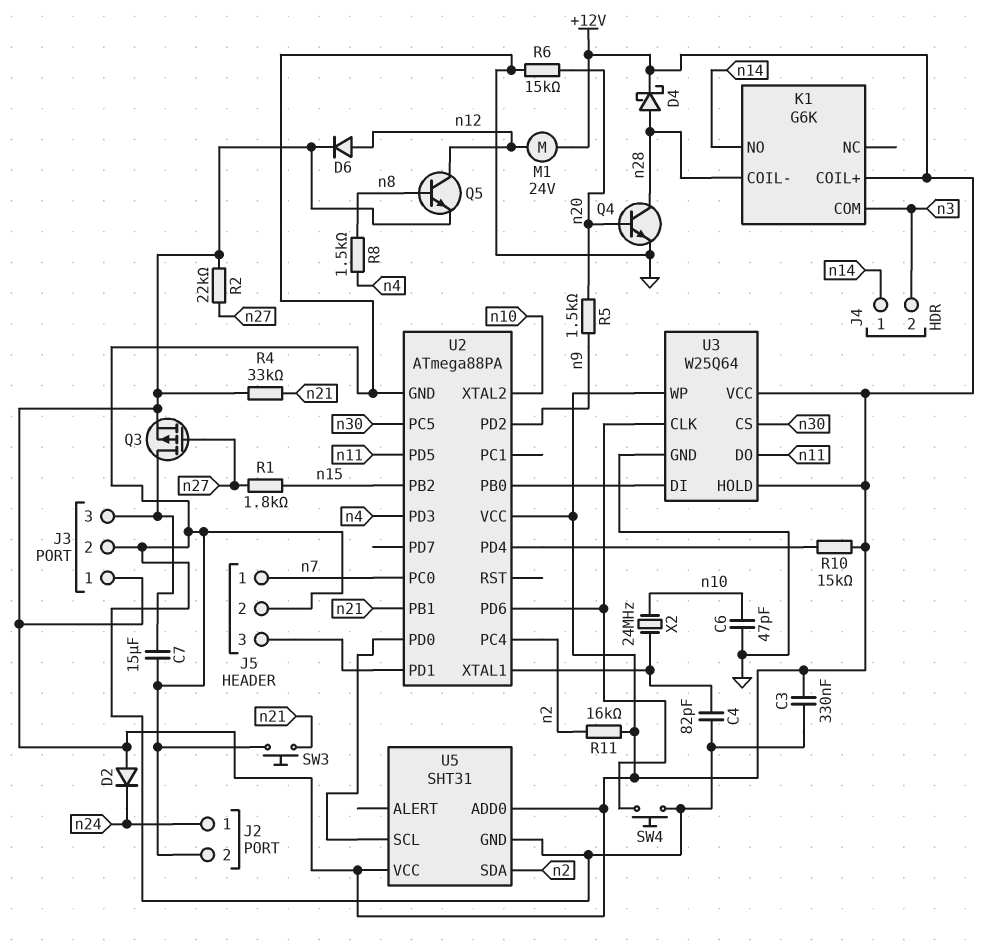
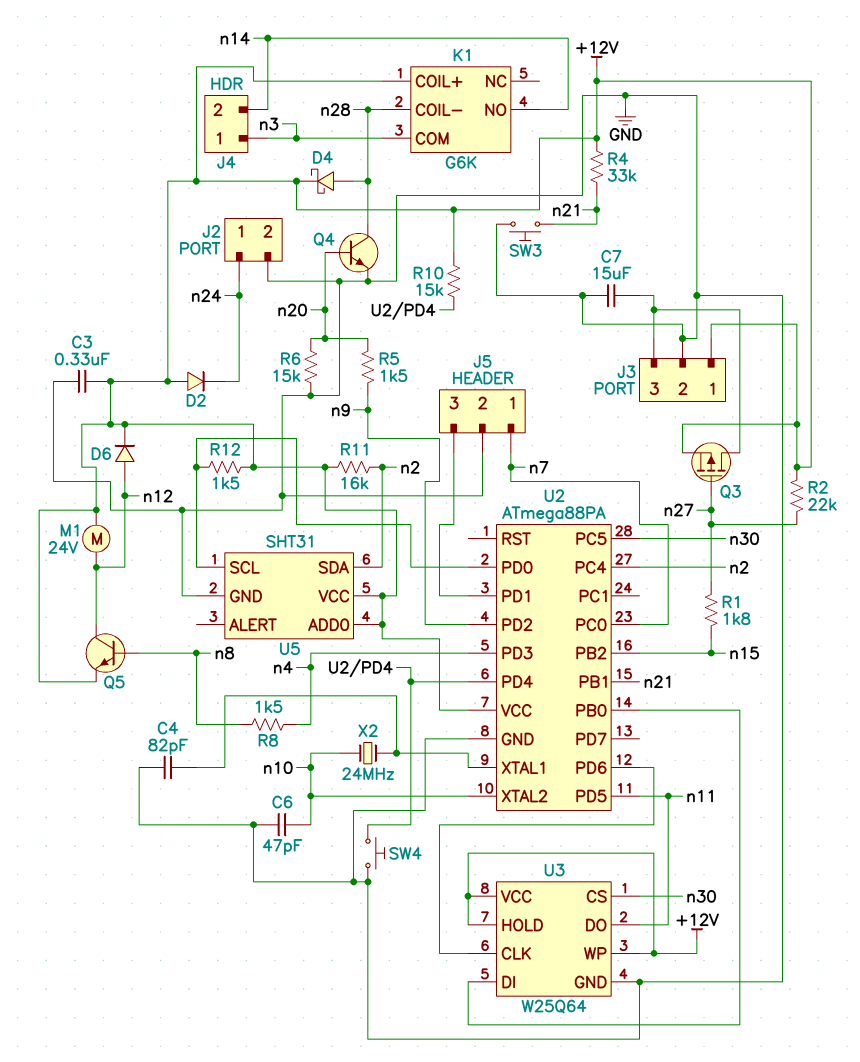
J4 pin 1: n14 -> n3
J4 pin 2: n3 -> n14
R12: none -> 1.5k (+12V, U2/PD0)
SW4: button (GND, U2/PD6) -> button (GND, U2/PD4)

